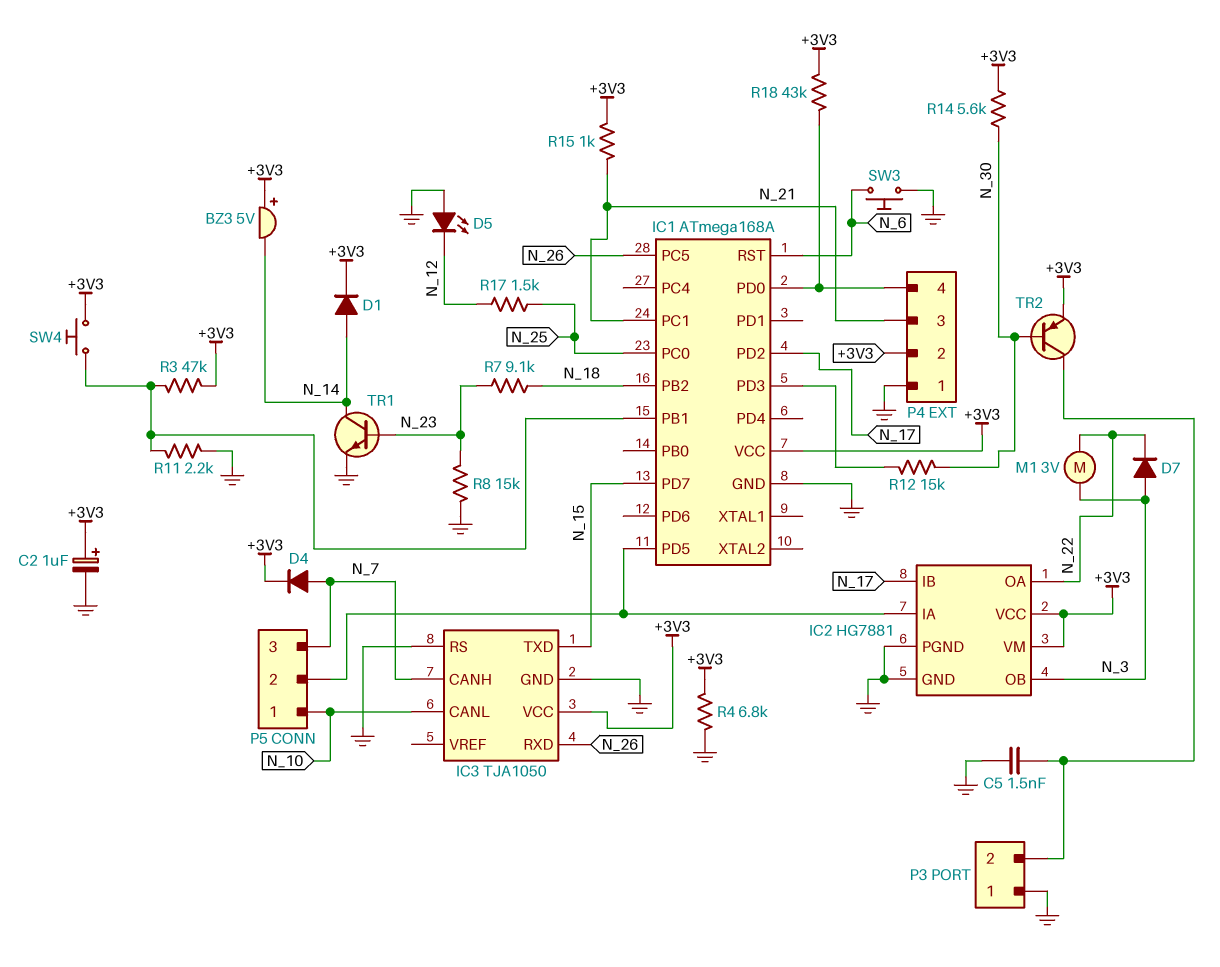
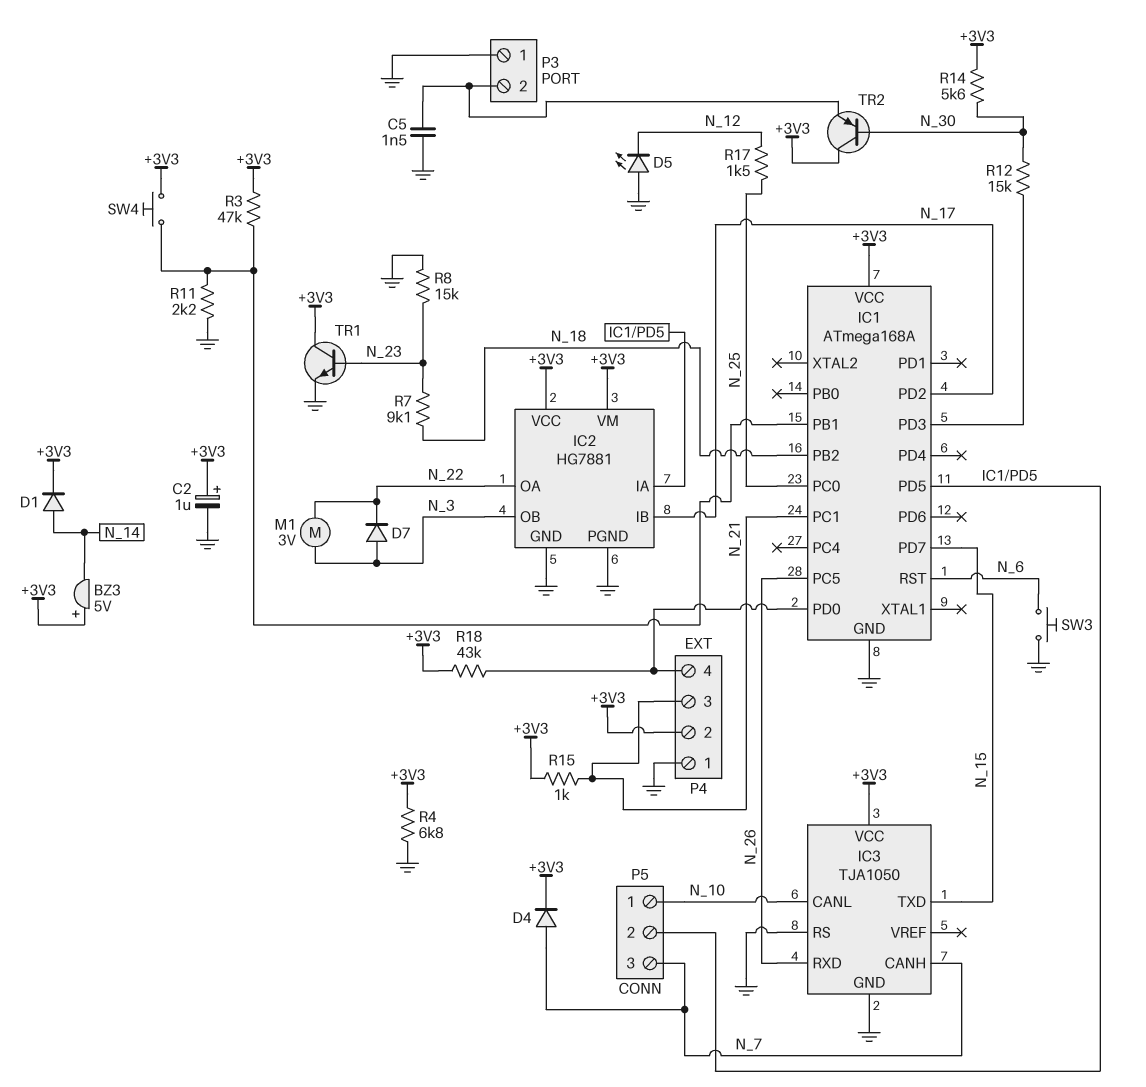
TR1: NPN (B N_23, C N_14, E GND) -> NPN (B N_23, C +3V3, E GND)
TR2: PNP (B N_30, C P3/2, E +3V3) -> PNP (B N_30, C +3V3, E P3/2)

